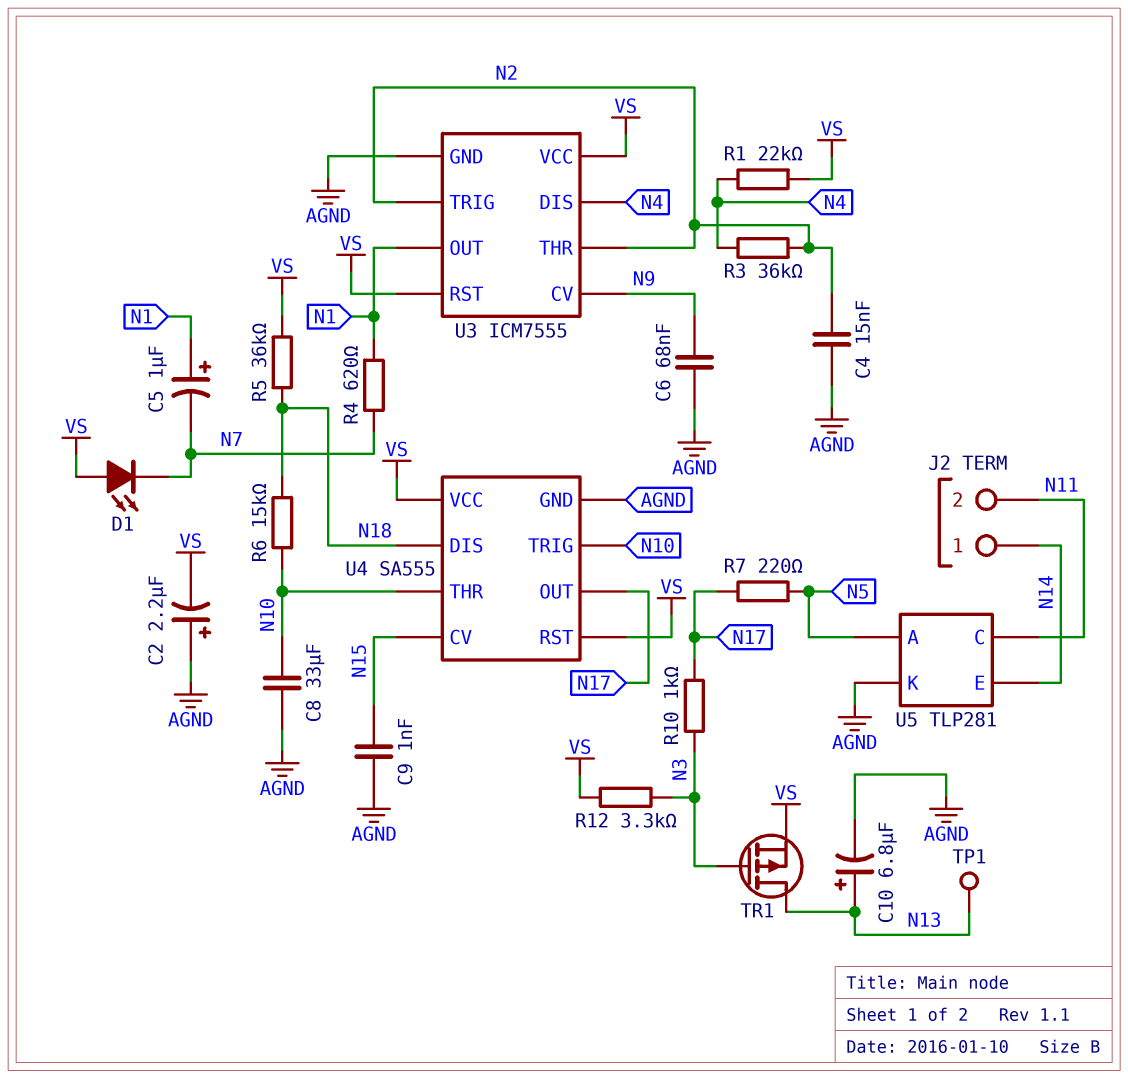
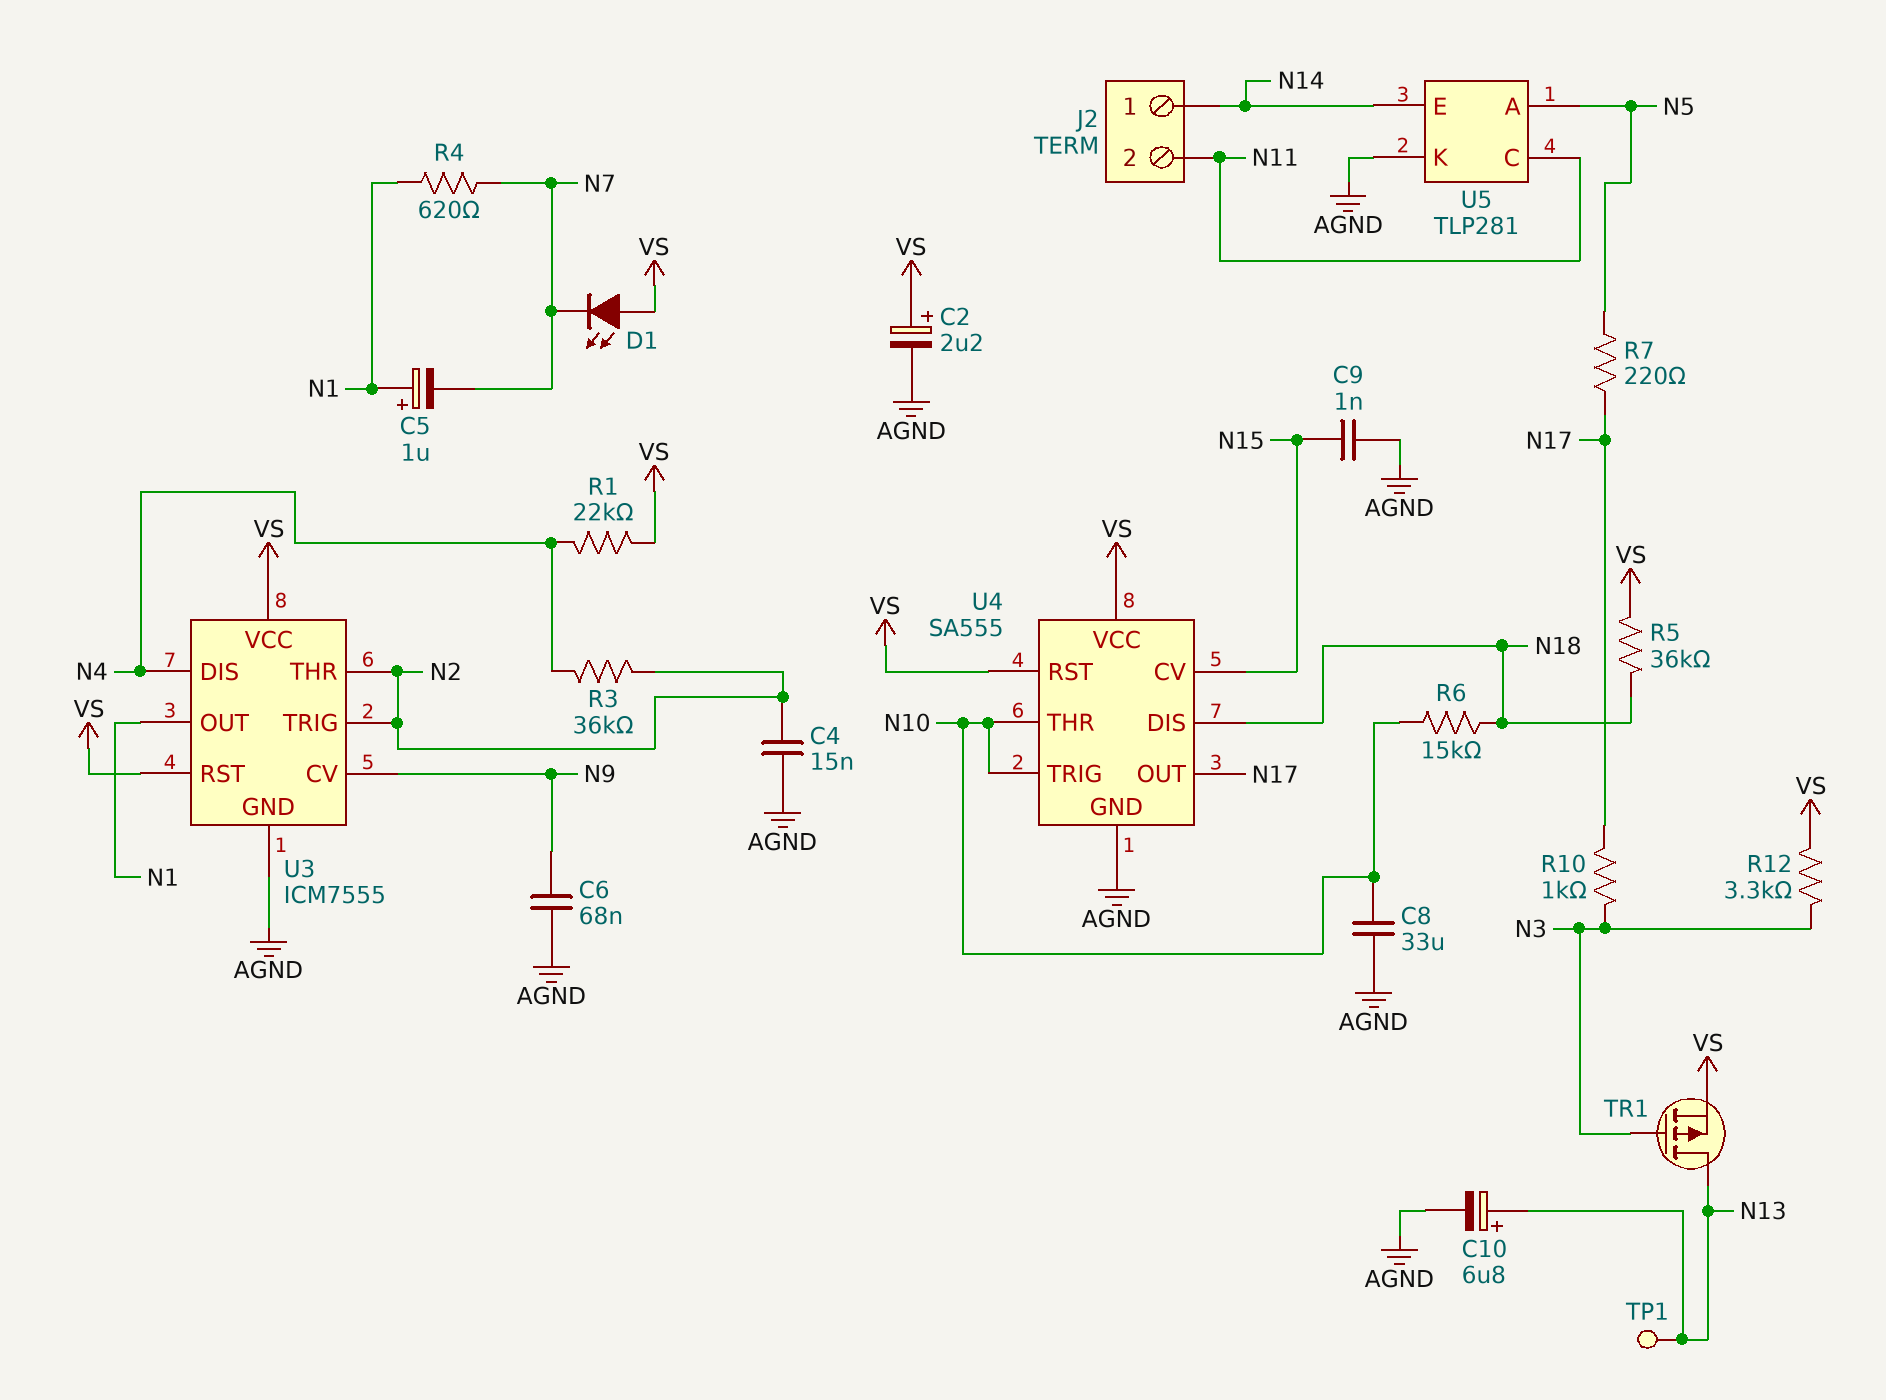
C2: 2.2uF (plus AGND, minus VS) -> 2.2uF (plus VS, minus AGND)

